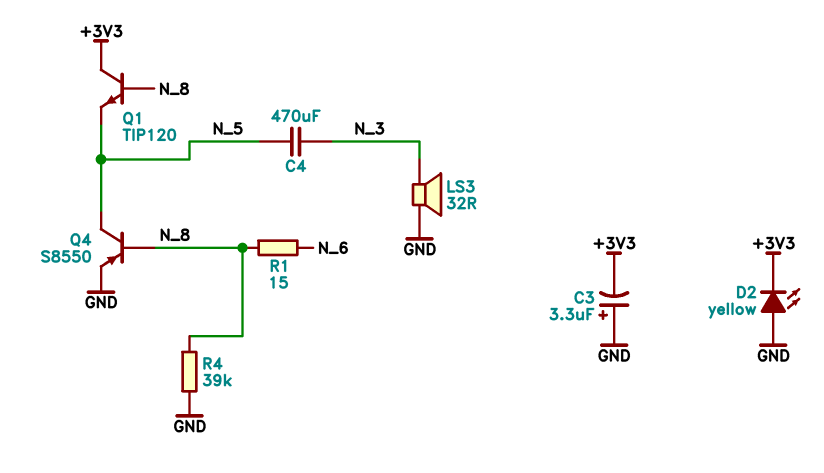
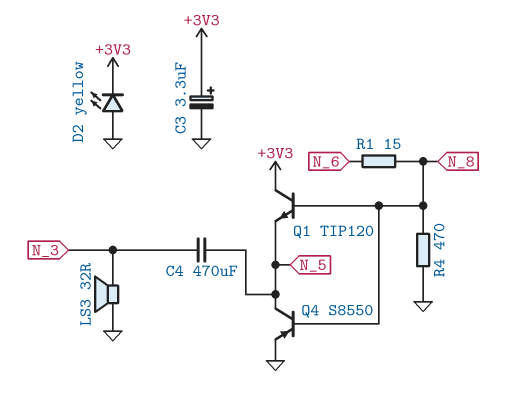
C3: 3.3uF (plus GND, minus +3V3) -> 3.3uF (plus +3V3, minus GND)
R4: 39k (GND, N_8) -> 470 (GND, N_8)

